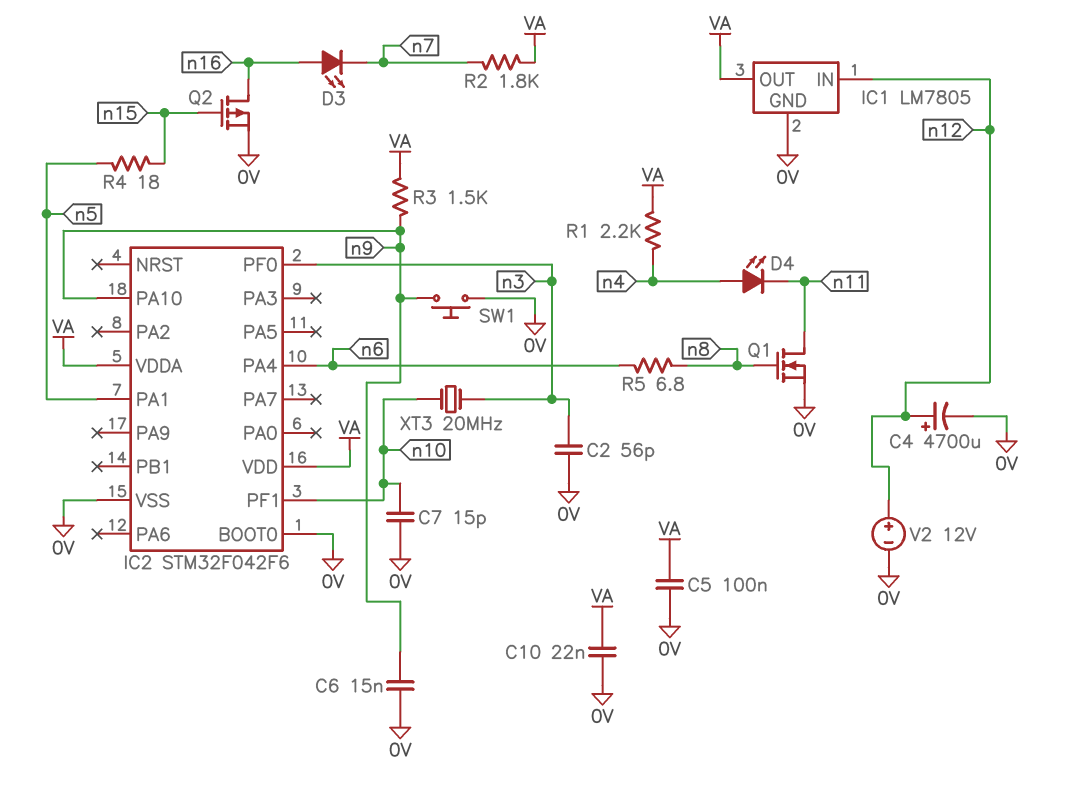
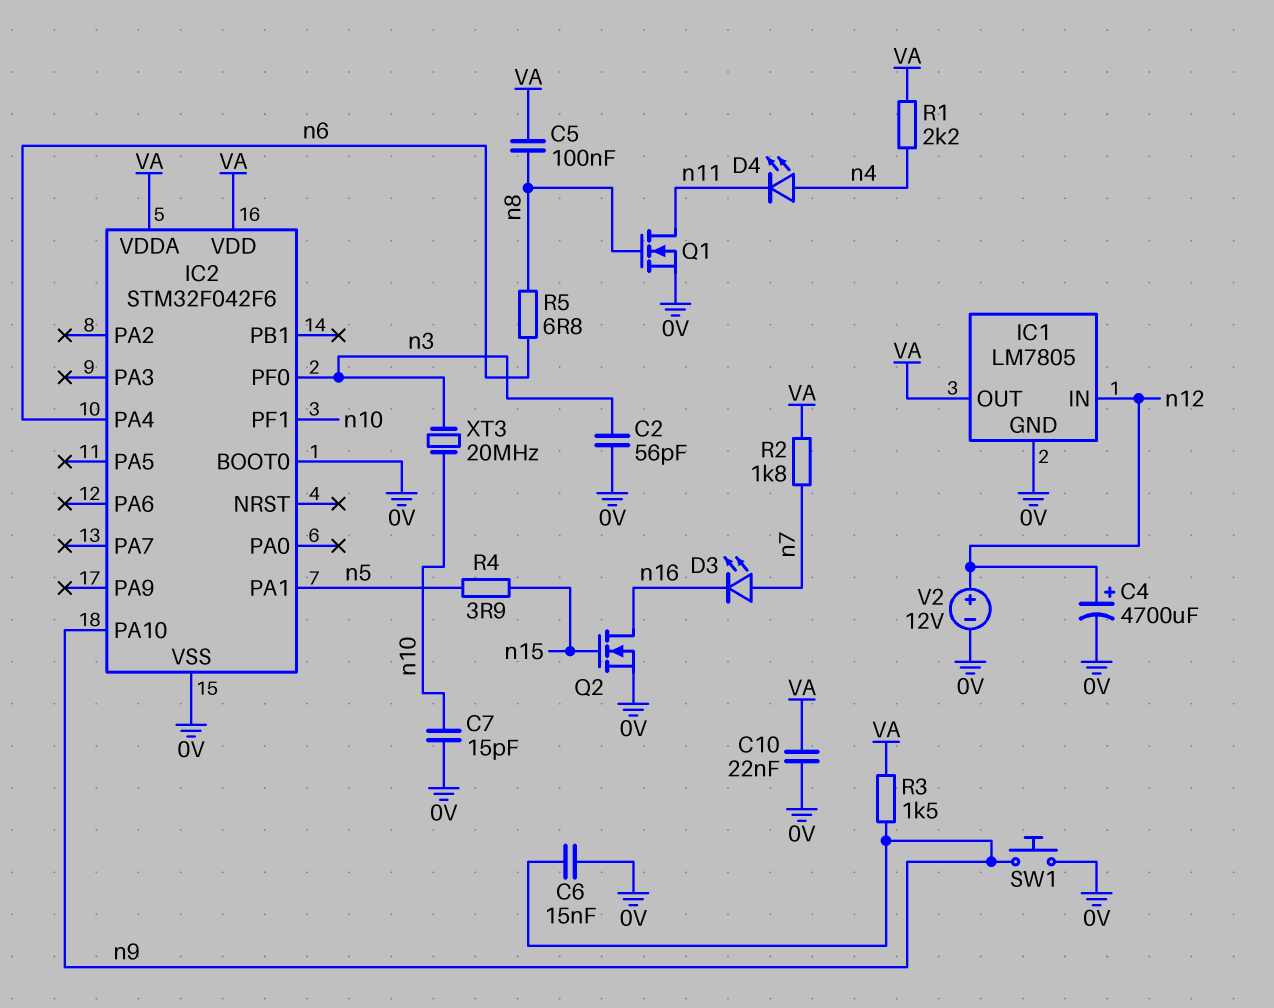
C5: 100nF (0V, VA) -> 100nF (VA, n8)
D3: LED (A n16, K n7) -> LED (A n7, K n16)
Q2: PMOS (G n15, D n16, S 0V) -> NMOS (G n15, D n16, S 0V)
R4: 18 (n5, n15) -> 3.9 (n5, n15)

